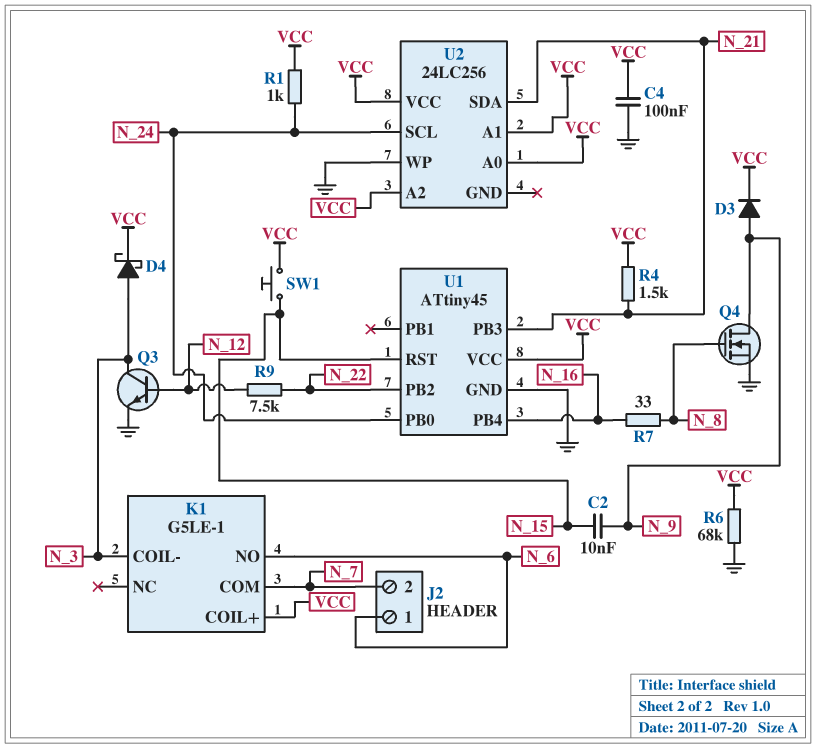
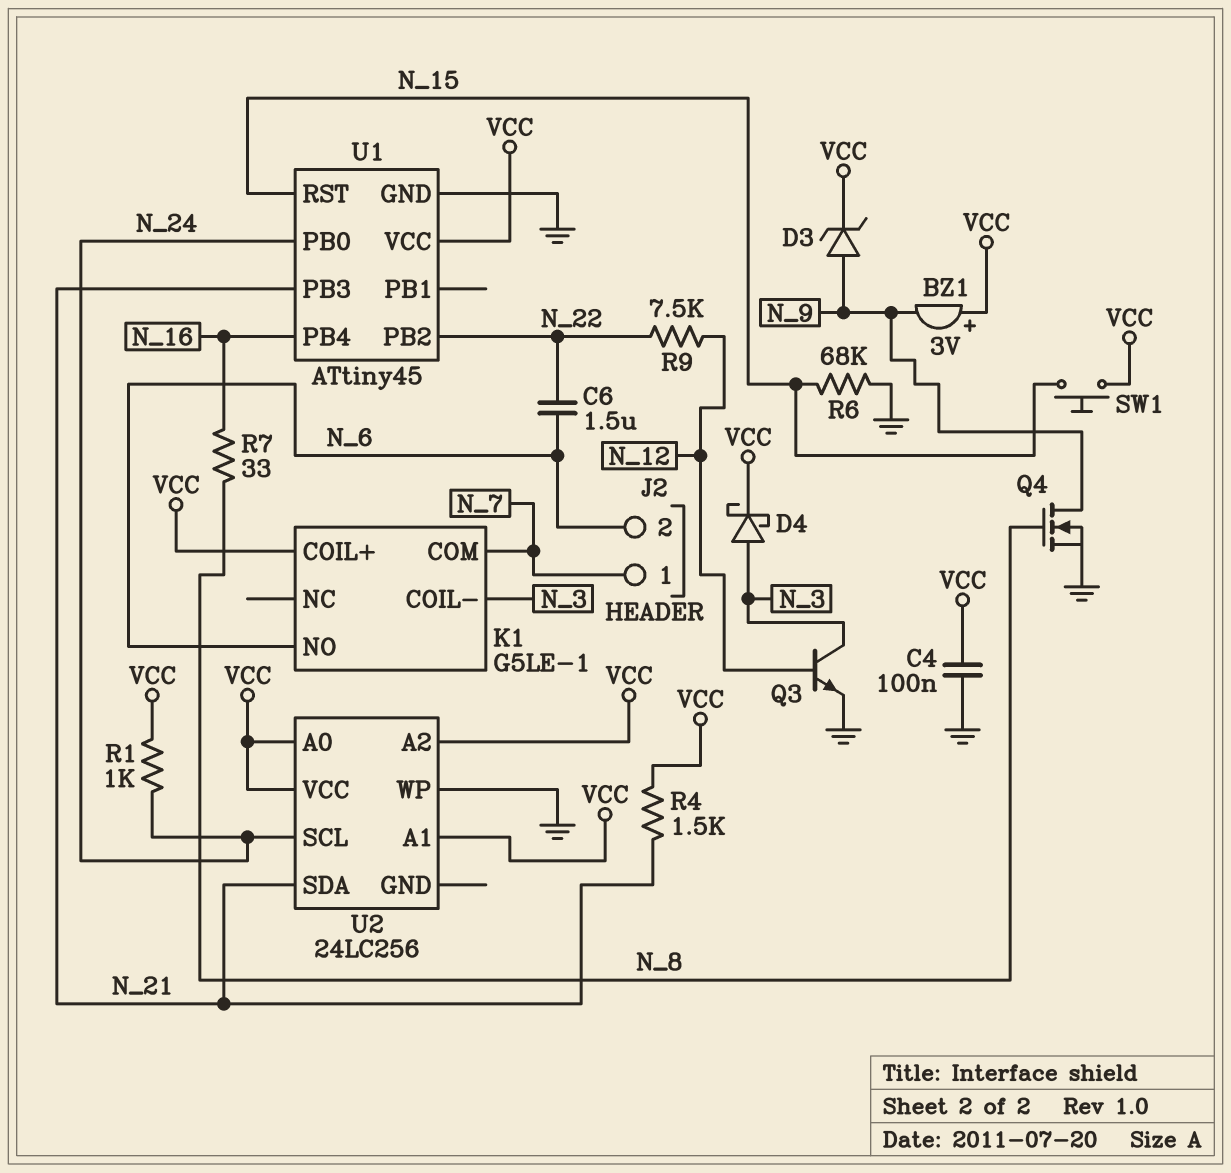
BZ1: none -> buzzer 3V (plus VCC, minus N_9)
C2: 10nF (N_9, N_15) -> none
C6: none -> 1.5uF (N_6, N_22)
D3: diode (A N_9, K VCC) -> zener (A N_9, K VCC)
J2 pin 1: N_6 -> N_7
J2 pin 2: N_7 -> N_6
R6: 68k (GND, VCC) -> 68k (GND, N_15)

